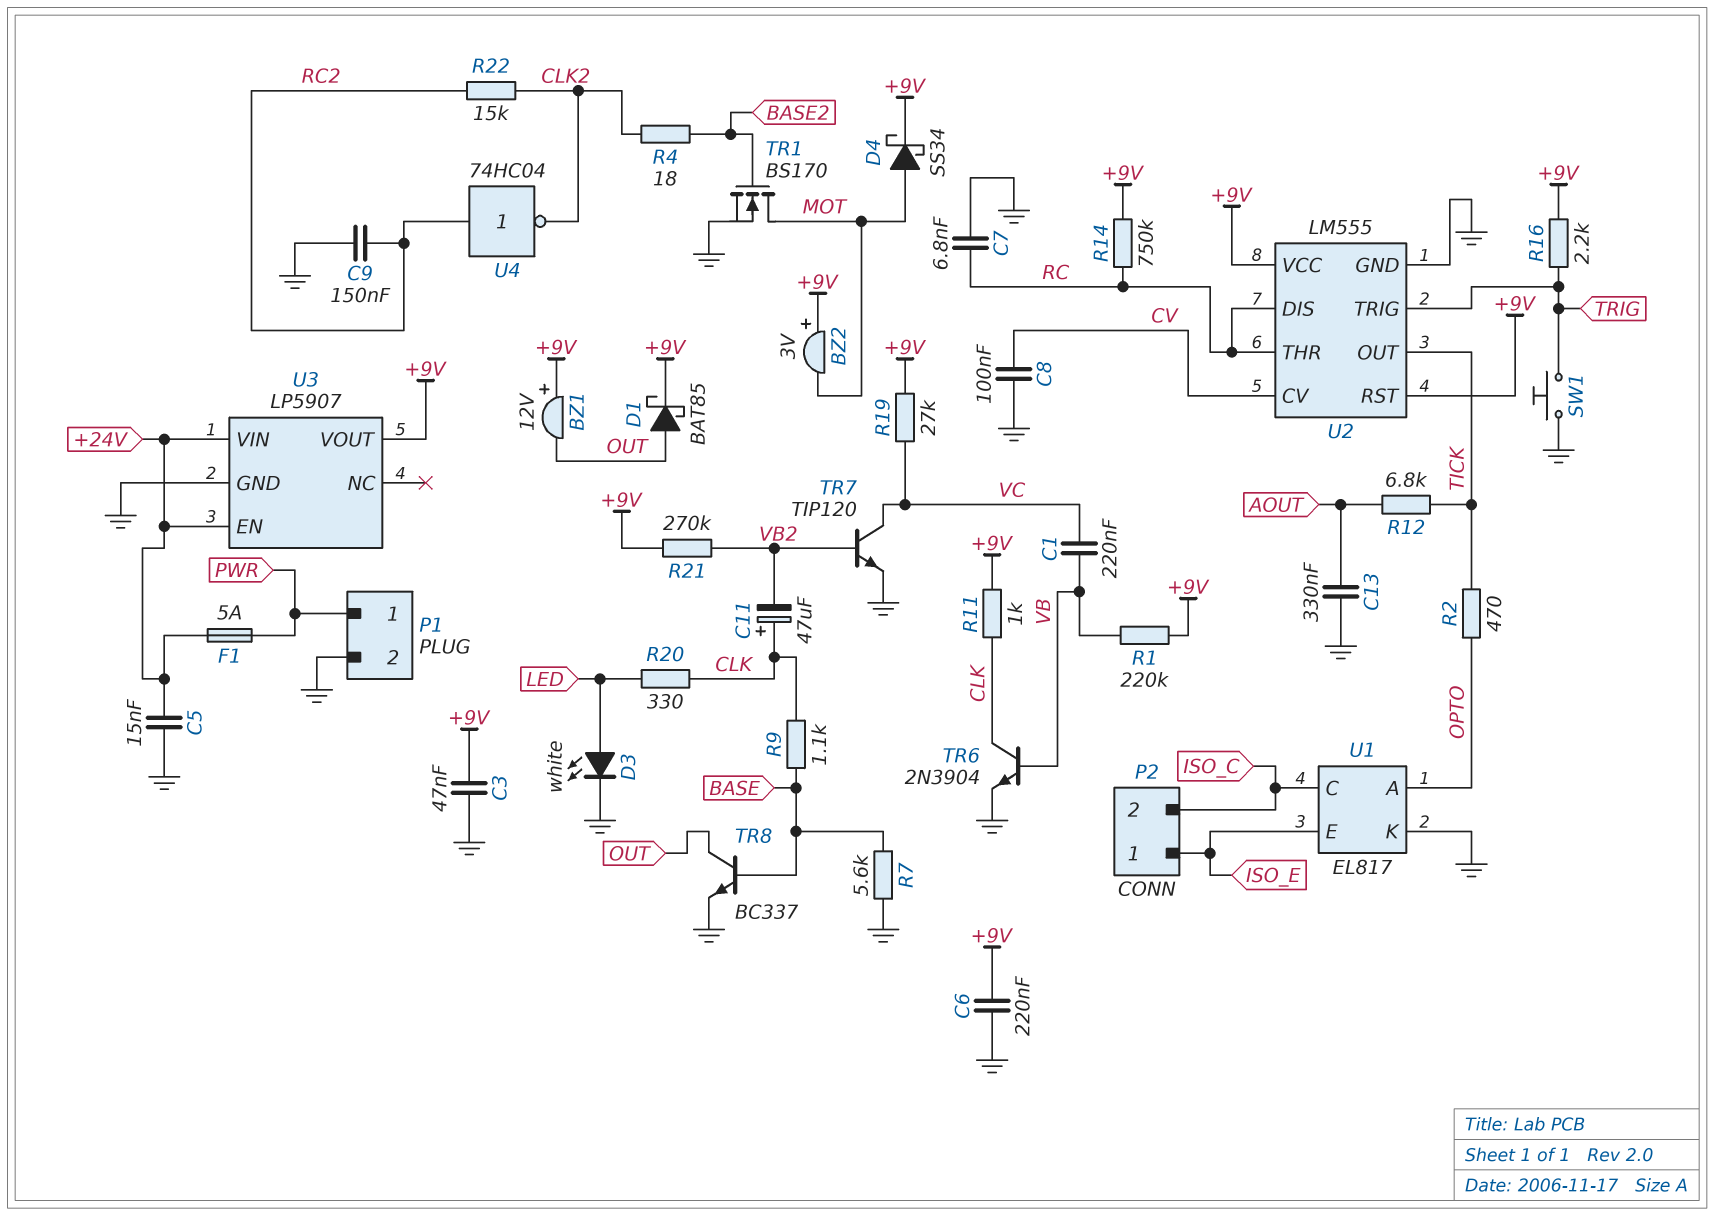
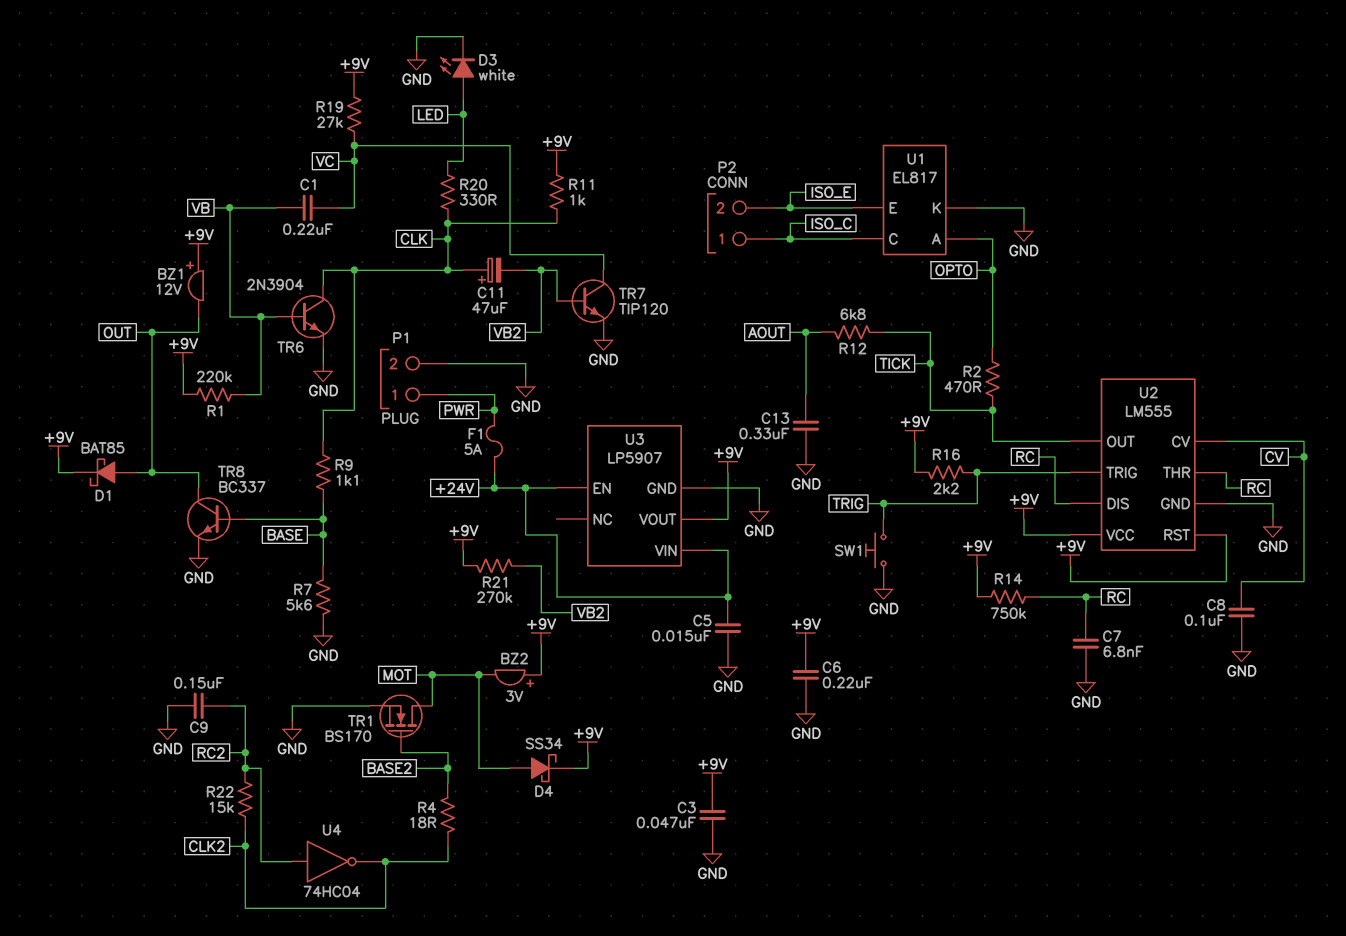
P2 pin 1: ISO_E -> ISO_C
P2 pin 2: ISO_C -> ISO_E

